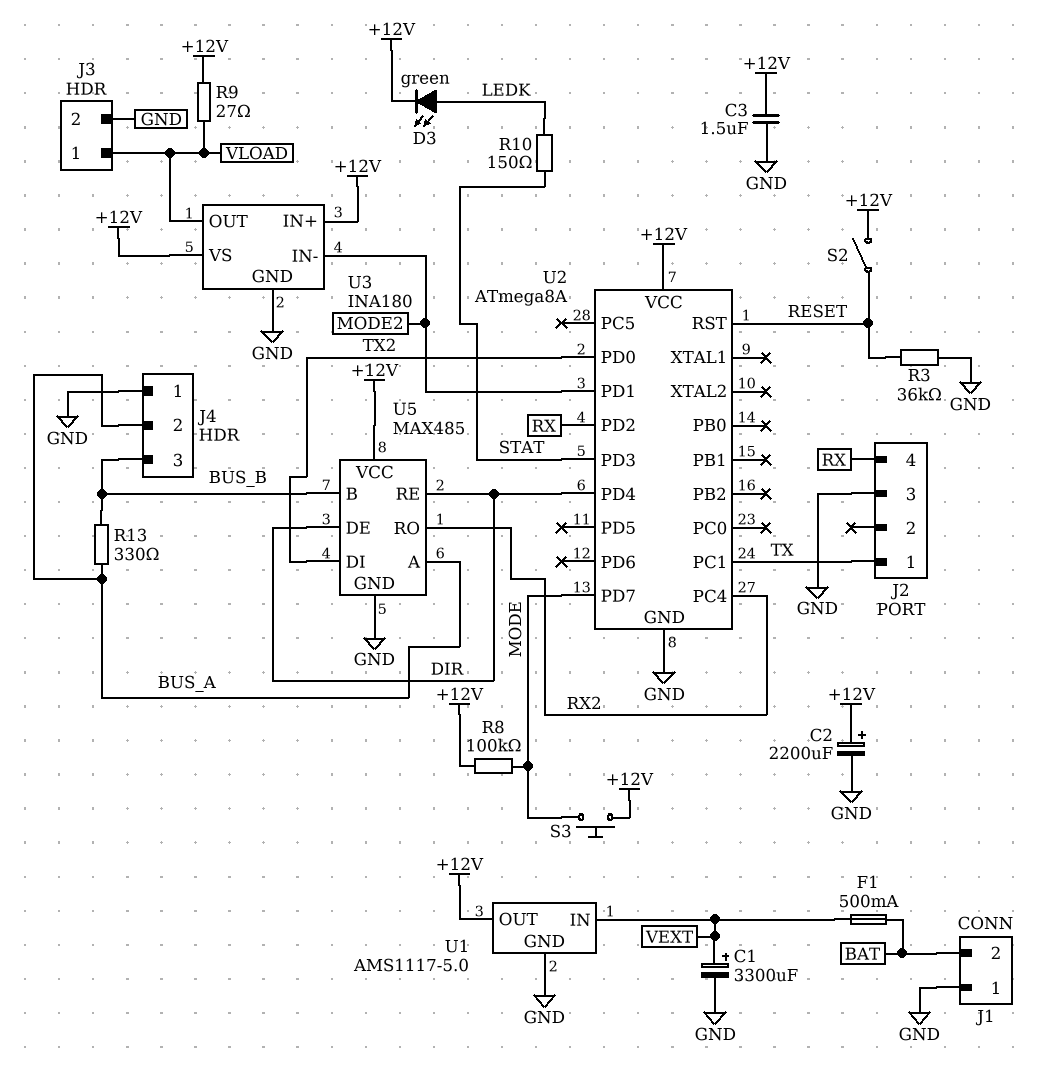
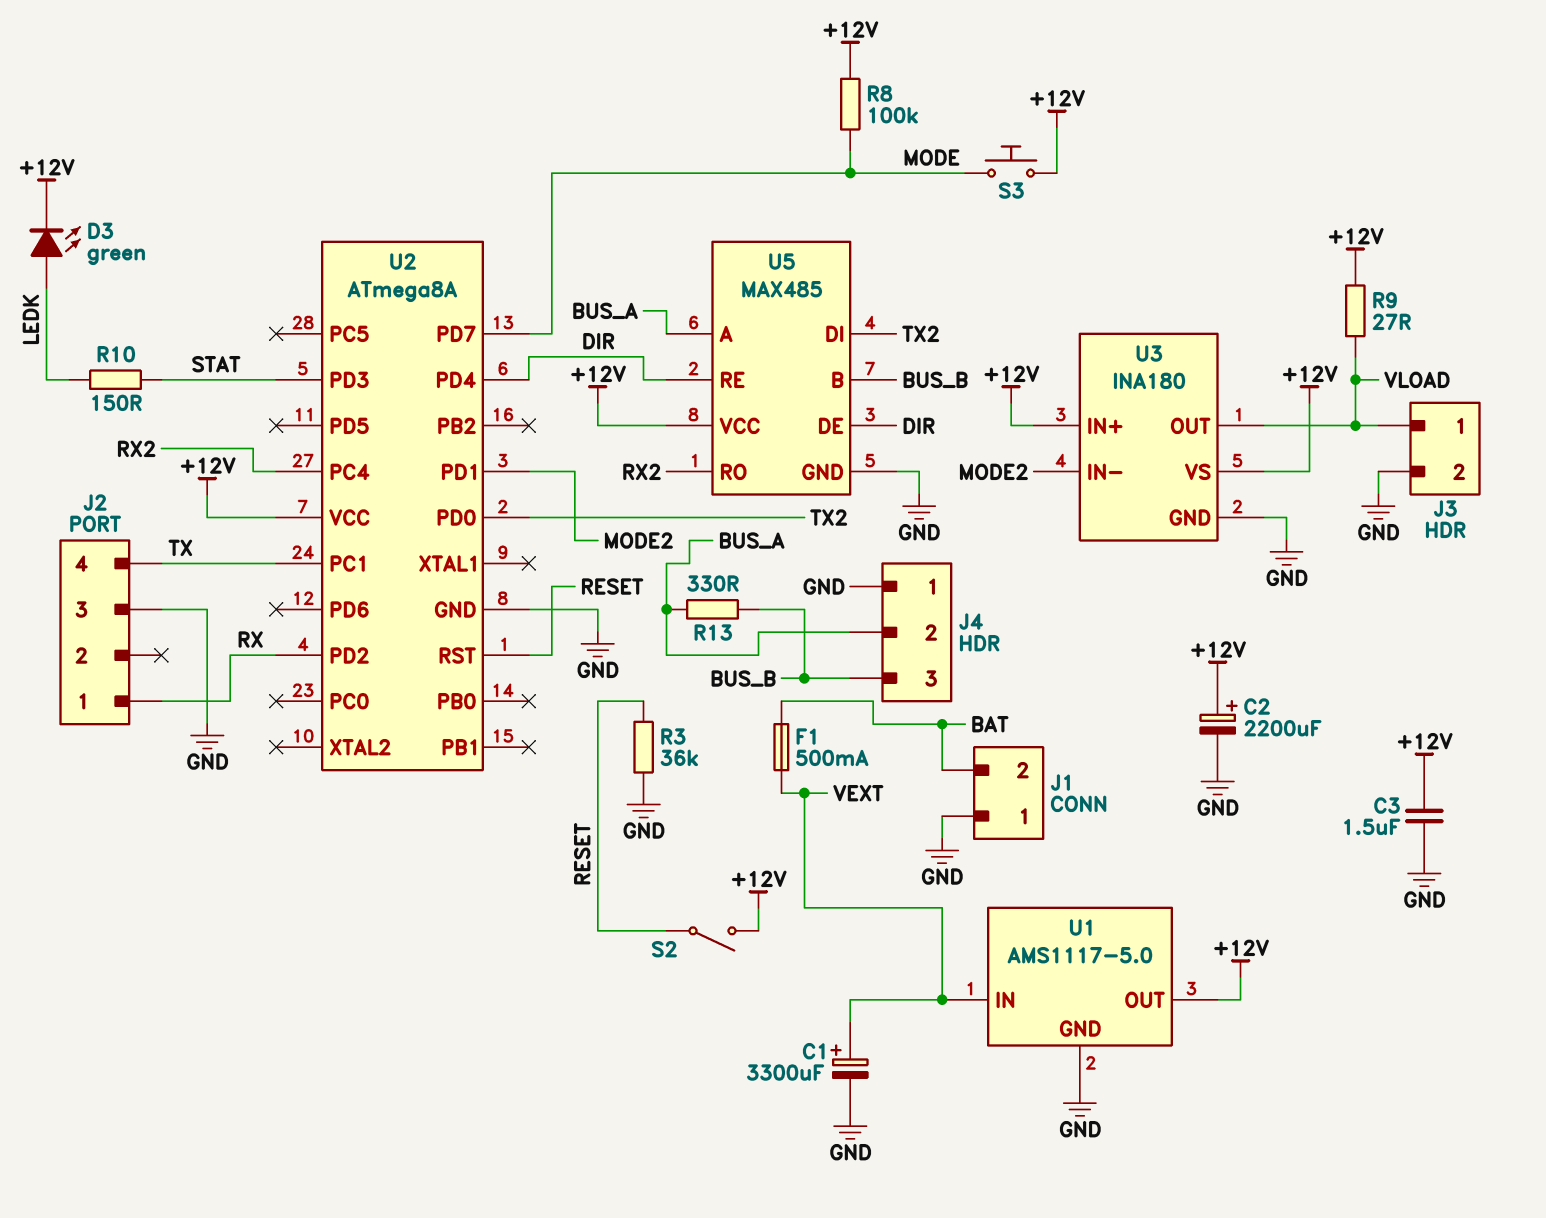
J2 pin 1: TX -> RX
J2 pin 4: RX -> TX

